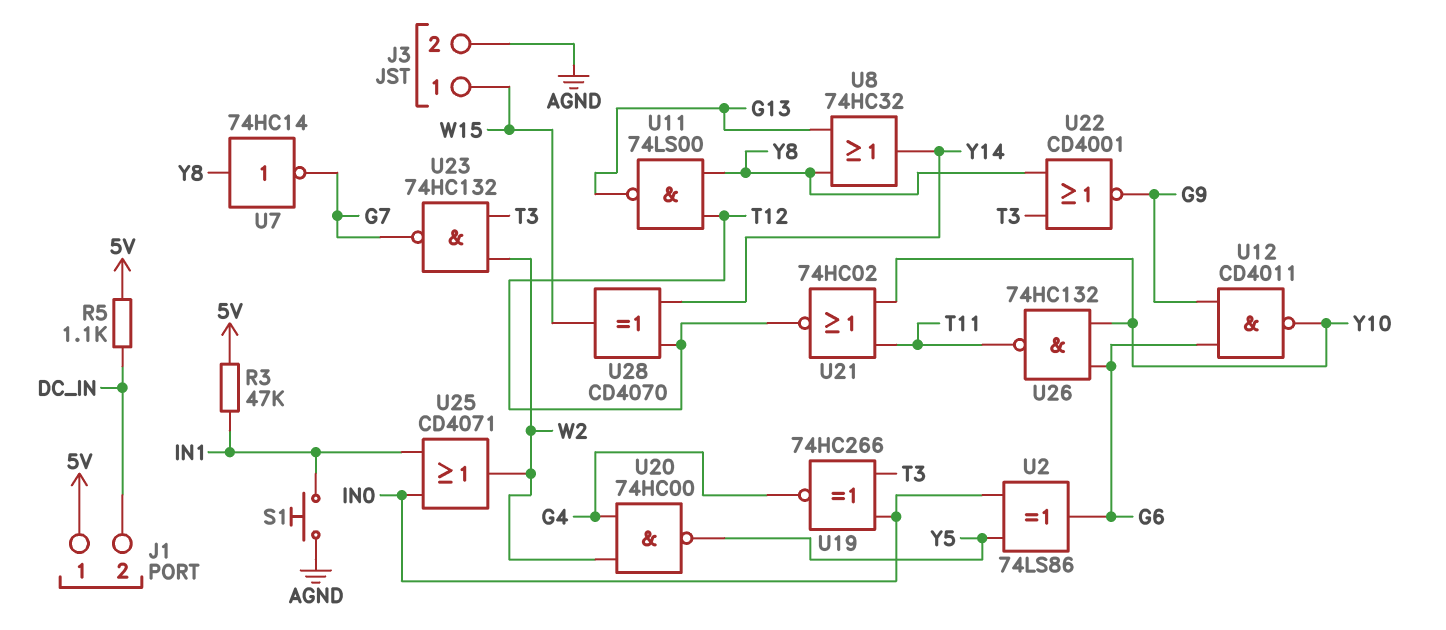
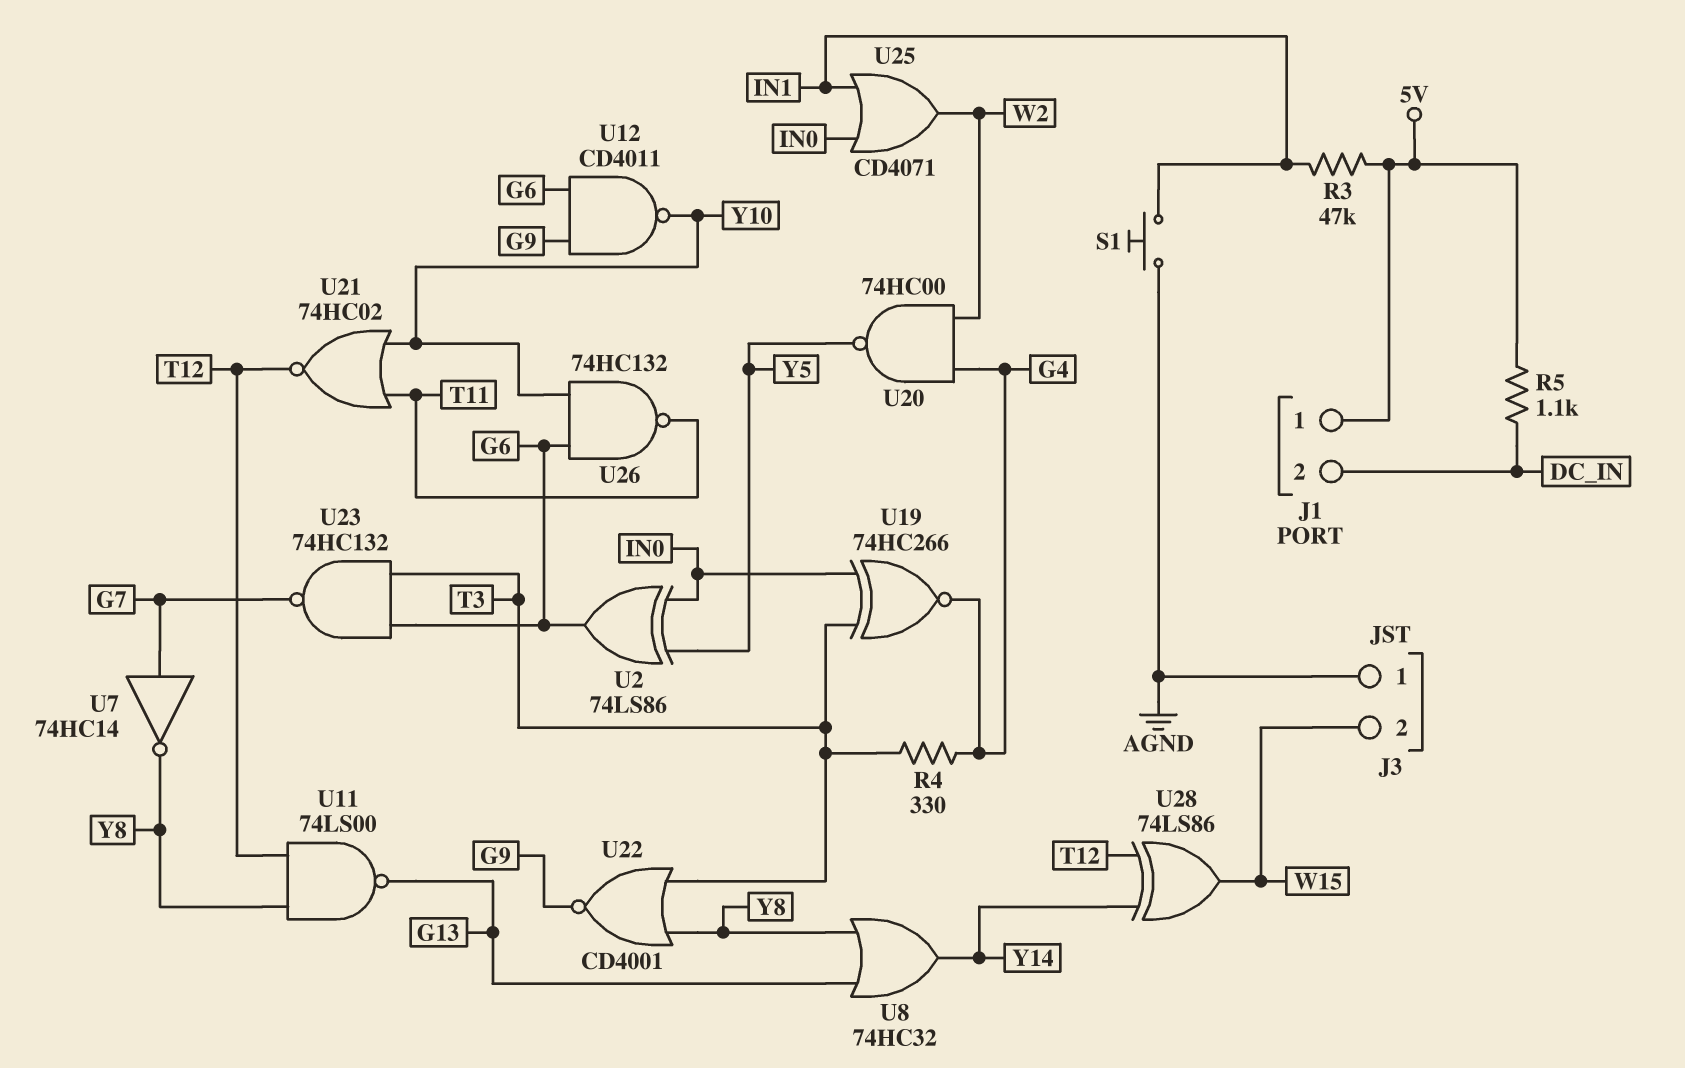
J3 pin 1: W15 -> AGND
J3 pin 2: AGND -> W15
R4: none -> 330 (G4, T3)
U7: NOT 74HC14 (in Y8, out G7) -> NOT 74HC14 (in G7, out Y8)
U23: NAND 74HC132 (in T3, in W2, out G7) -> NAND 74HC132 (in G6, in T3, out G7)
U28: XOR CD4070 (in T12, in Y14, out W15) -> XOR 74LS86 (in T12, in Y14, out W15)

